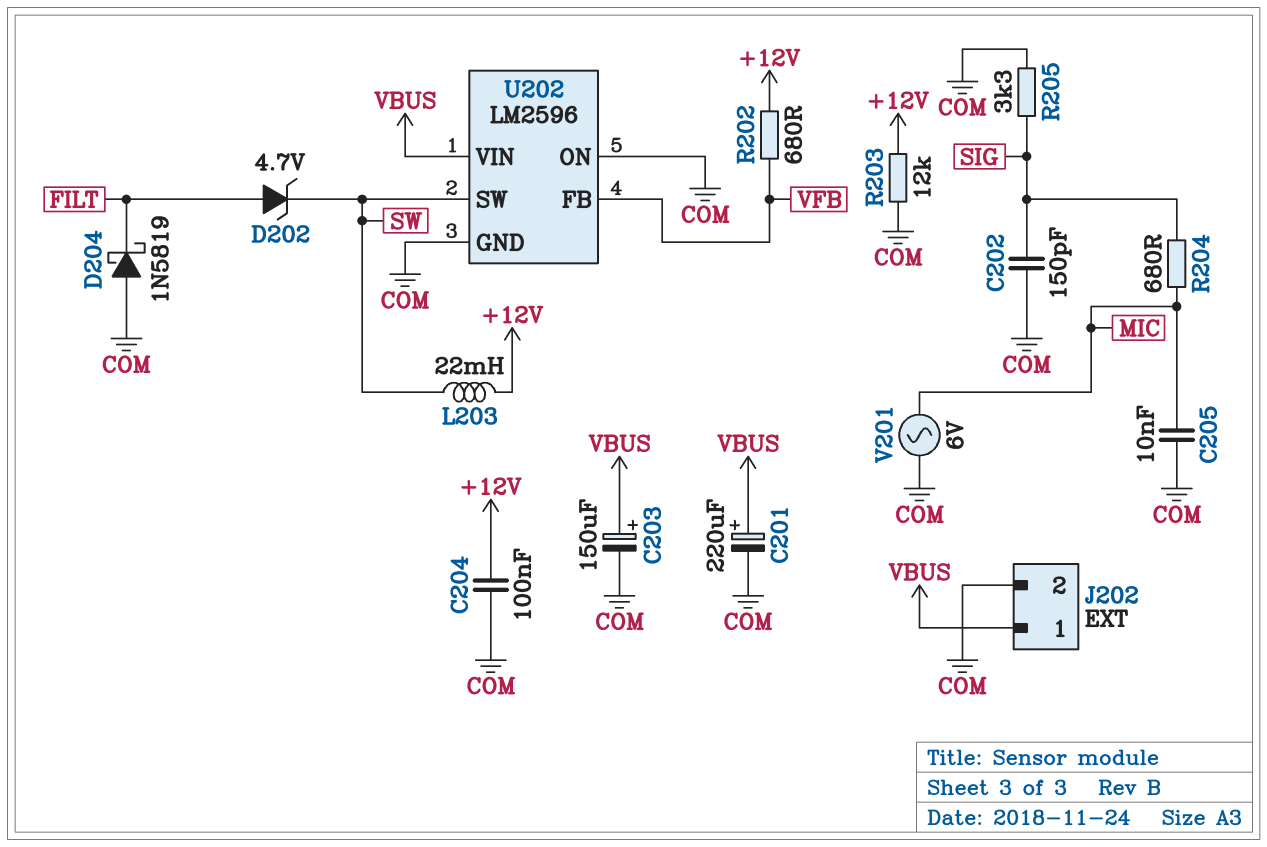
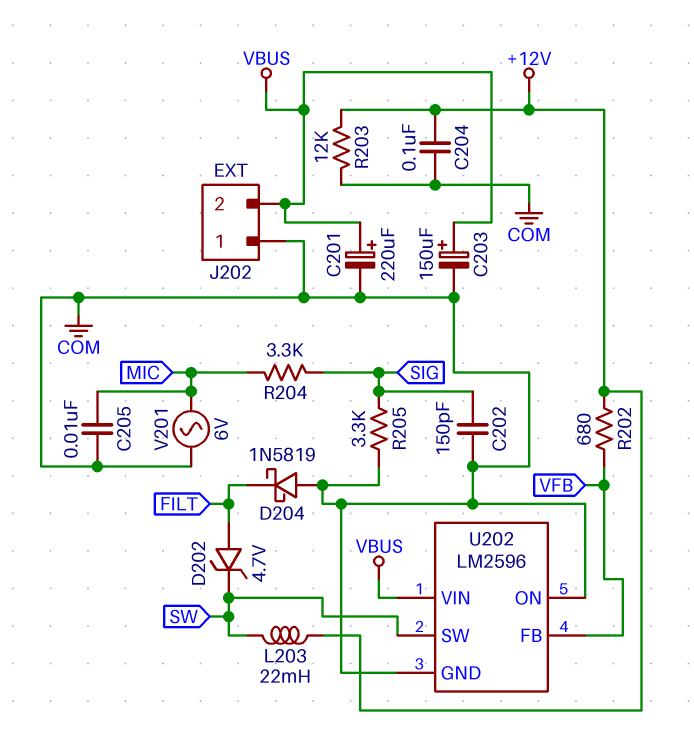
J202 pin 1: VBUS -> COM
J202 pin 2: COM -> VBUS
R204: 680 (MIC, SIG) -> 3.3k (MIC, SIG)

